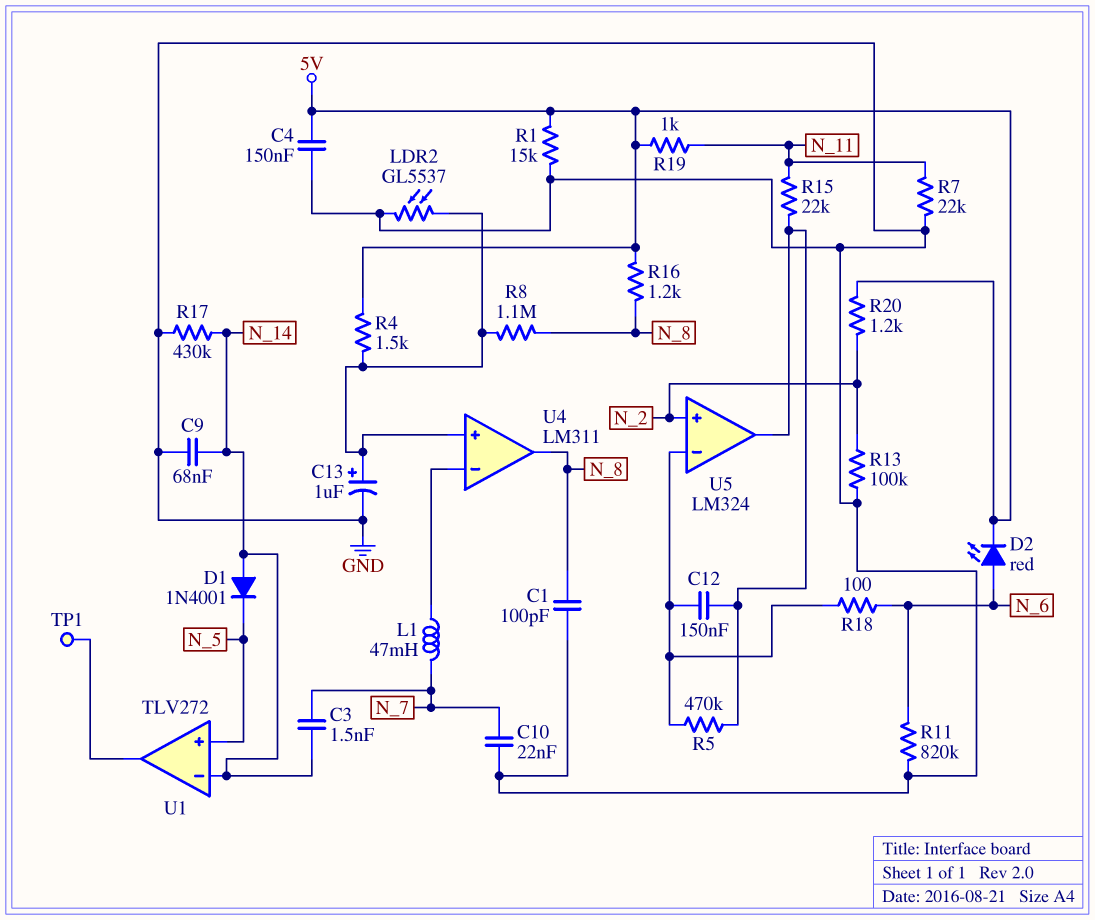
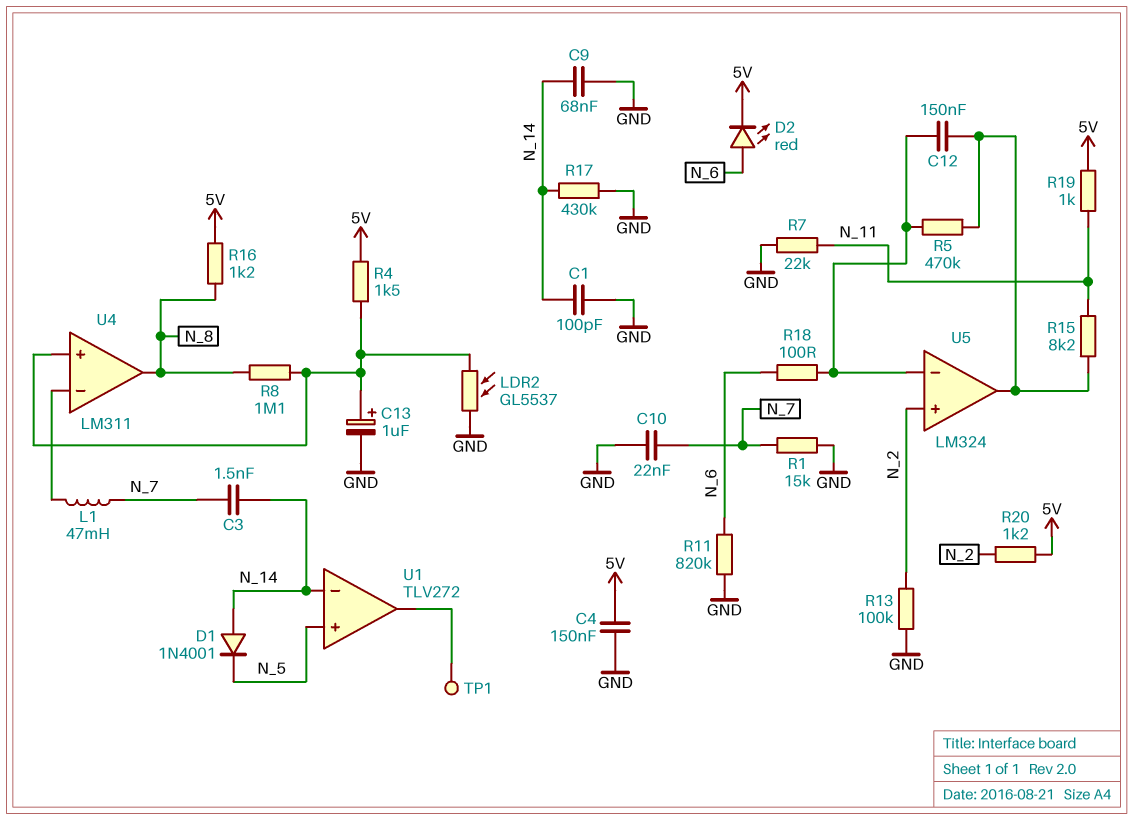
C1: 100pF (GND, N_8) -> 100pF (GND, N_14)
R1: 15k (5V, GND) -> 15k (GND, N_7)
R15: 22k (N_11, U5/out) -> 8.2k (N_11, U5/out)

